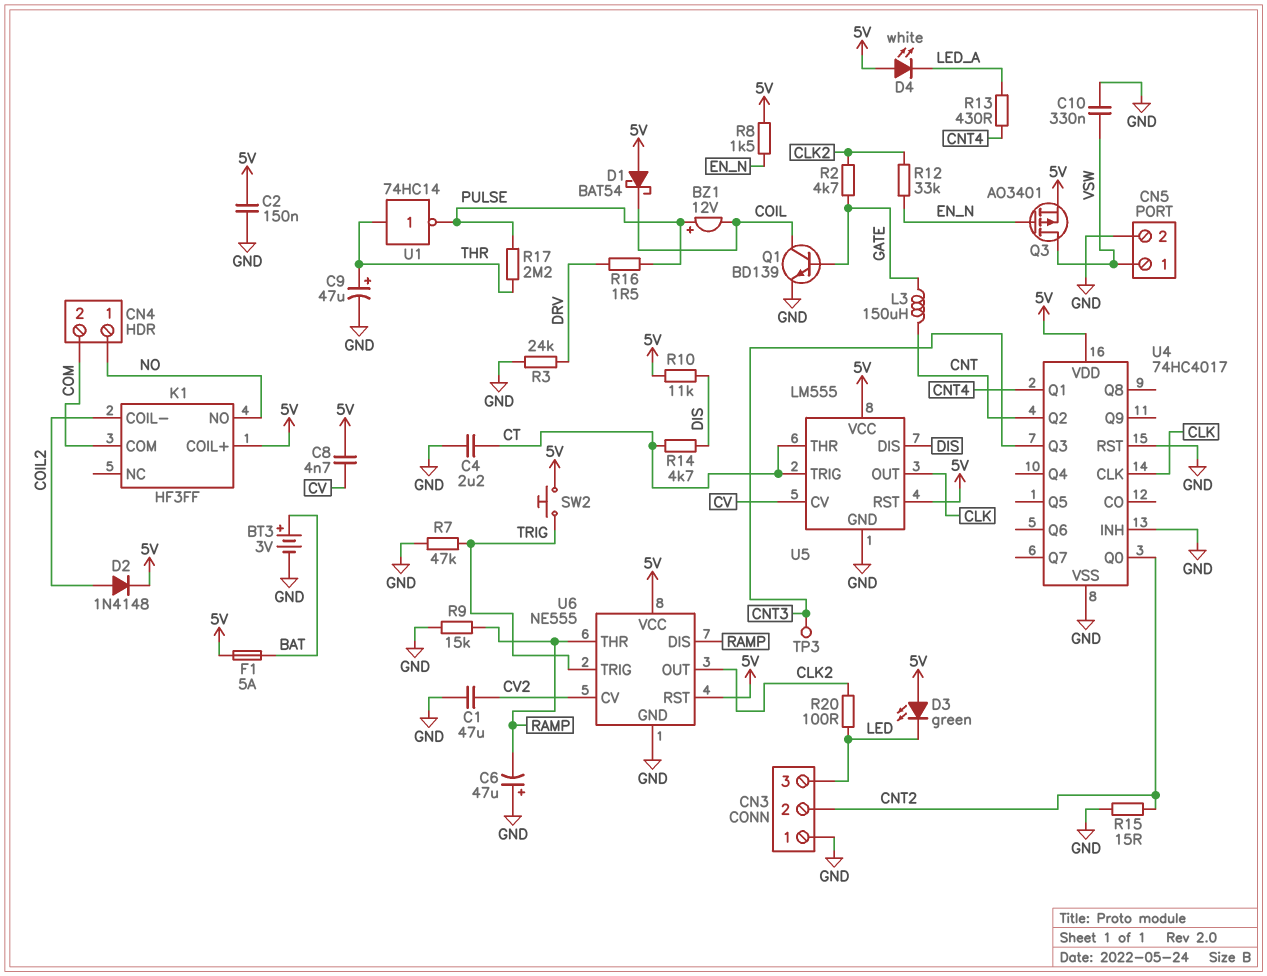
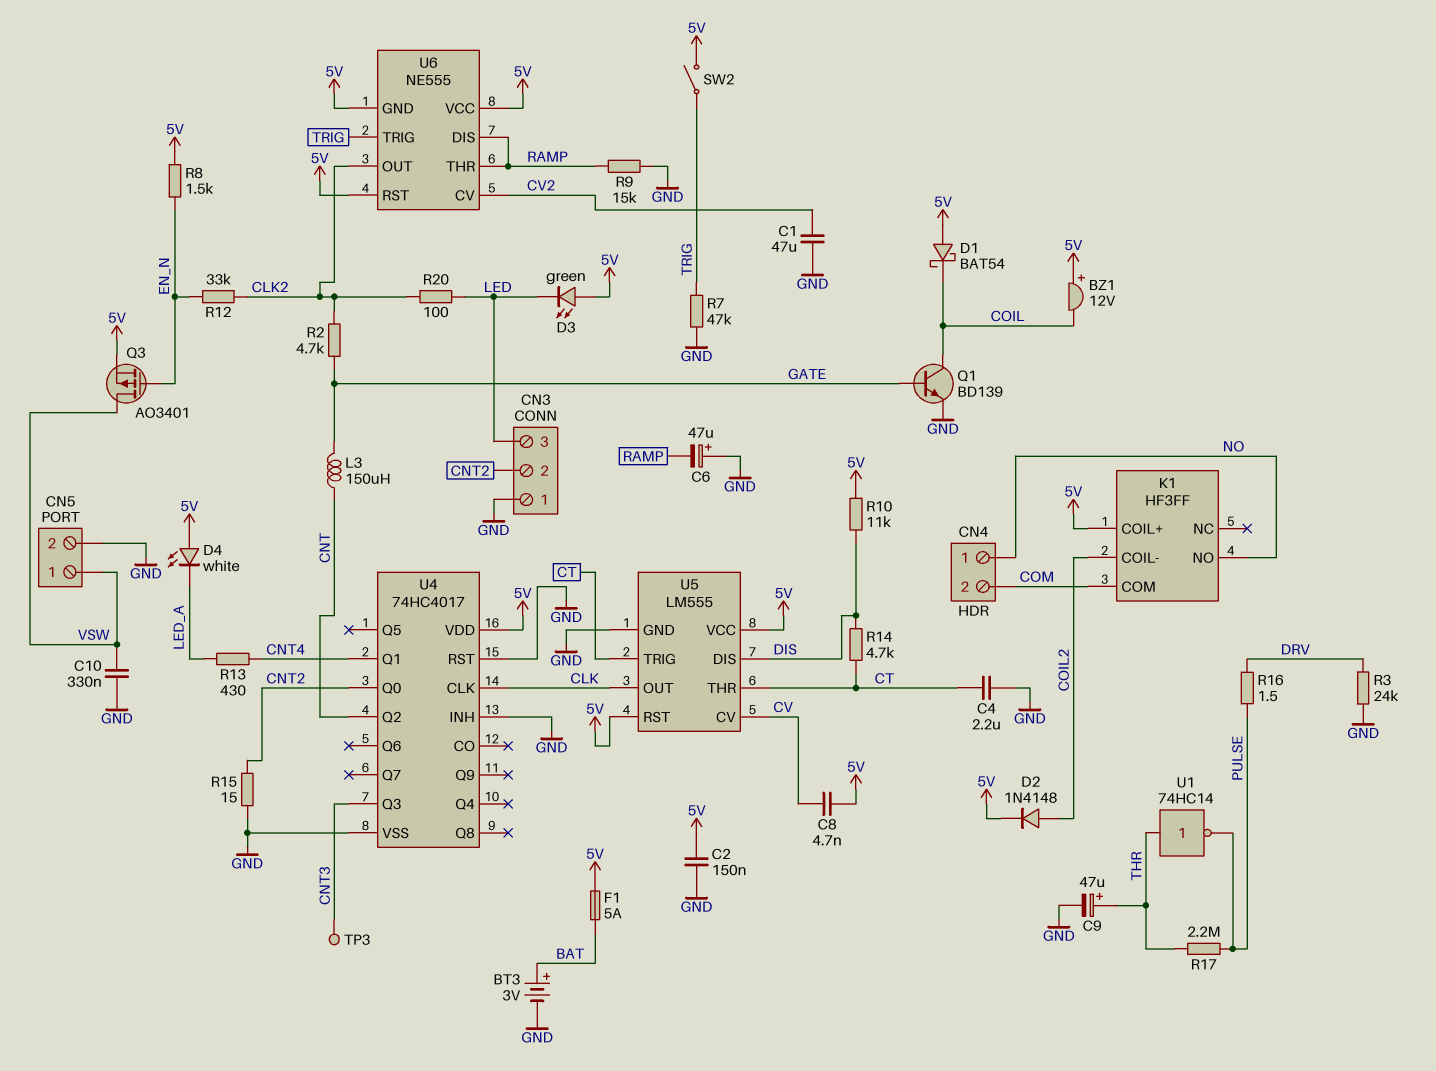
BZ1: buzzer 12V (plus PULSE, minus COIL) -> buzzer 12V (plus 5V, minus COIL)
SW2: button (5V, TRIG) -> switch (5V, TRIG)
U6 pin GND: GND -> 5V

